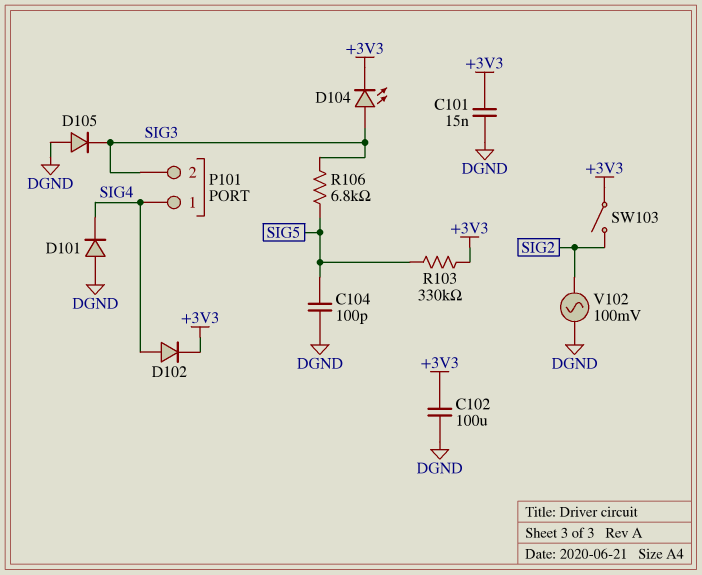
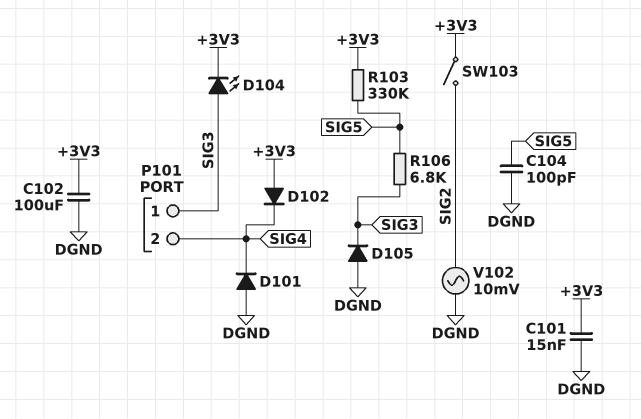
D102: diode (A SIG4, K +3V3) -> diode (A +3V3, K SIG4)
P101 pin 1: SIG4 -> SIG3
P101 pin 2: SIG3 -> SIG4
V102: AC 100mV (DGND, SIG2) -> AC 10mV (DGND, SIG2)

